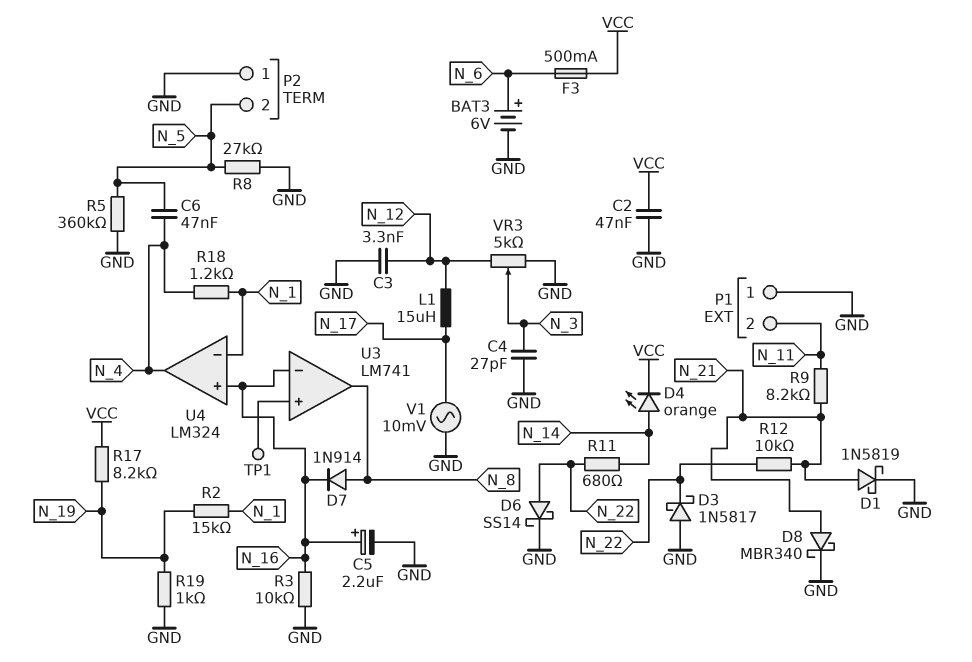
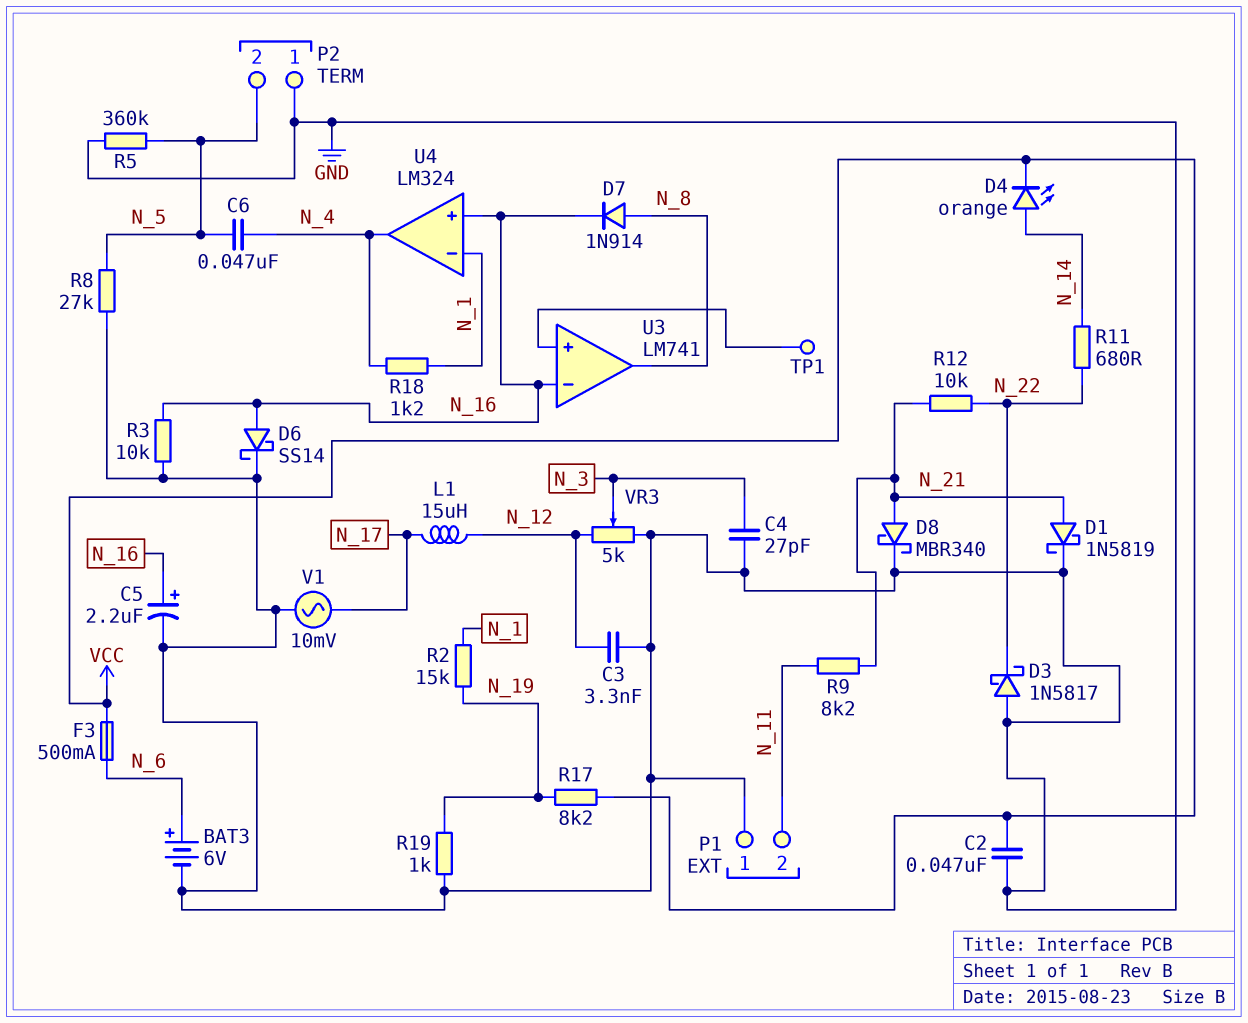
D6: schottky SS14 (A N_22, K GND) -> schottky SS14 (A N_16, K GND)

